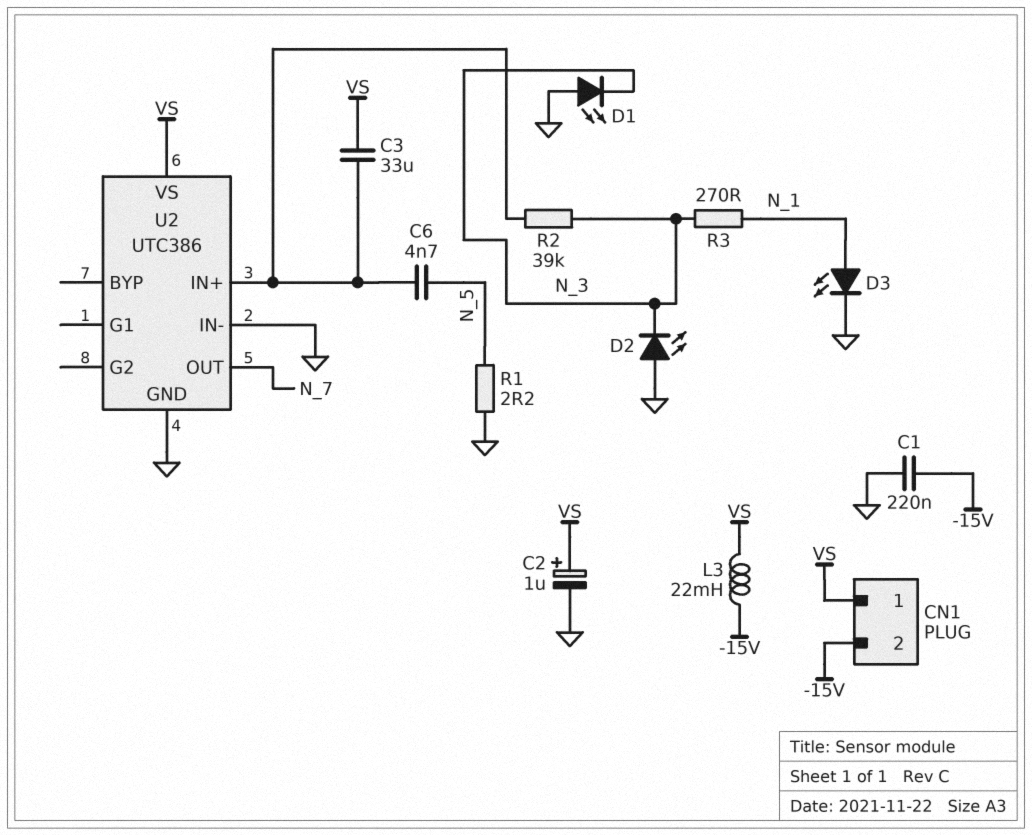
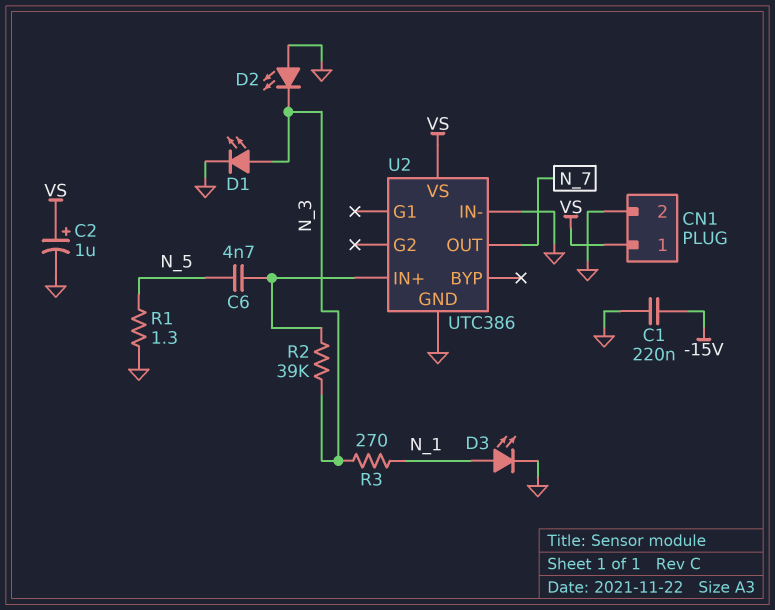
C3: 33uF (U2/IN+, VS) -> none
CN1 pin 2: -15V -> GND
D1: LED (A GND, K N_3) -> LED (A N_3, K GND)
L3: 22mH (-15V, VS) -> none
R1: 2.2 (GND, N_5) -> 1.3 (GND, N_5)

